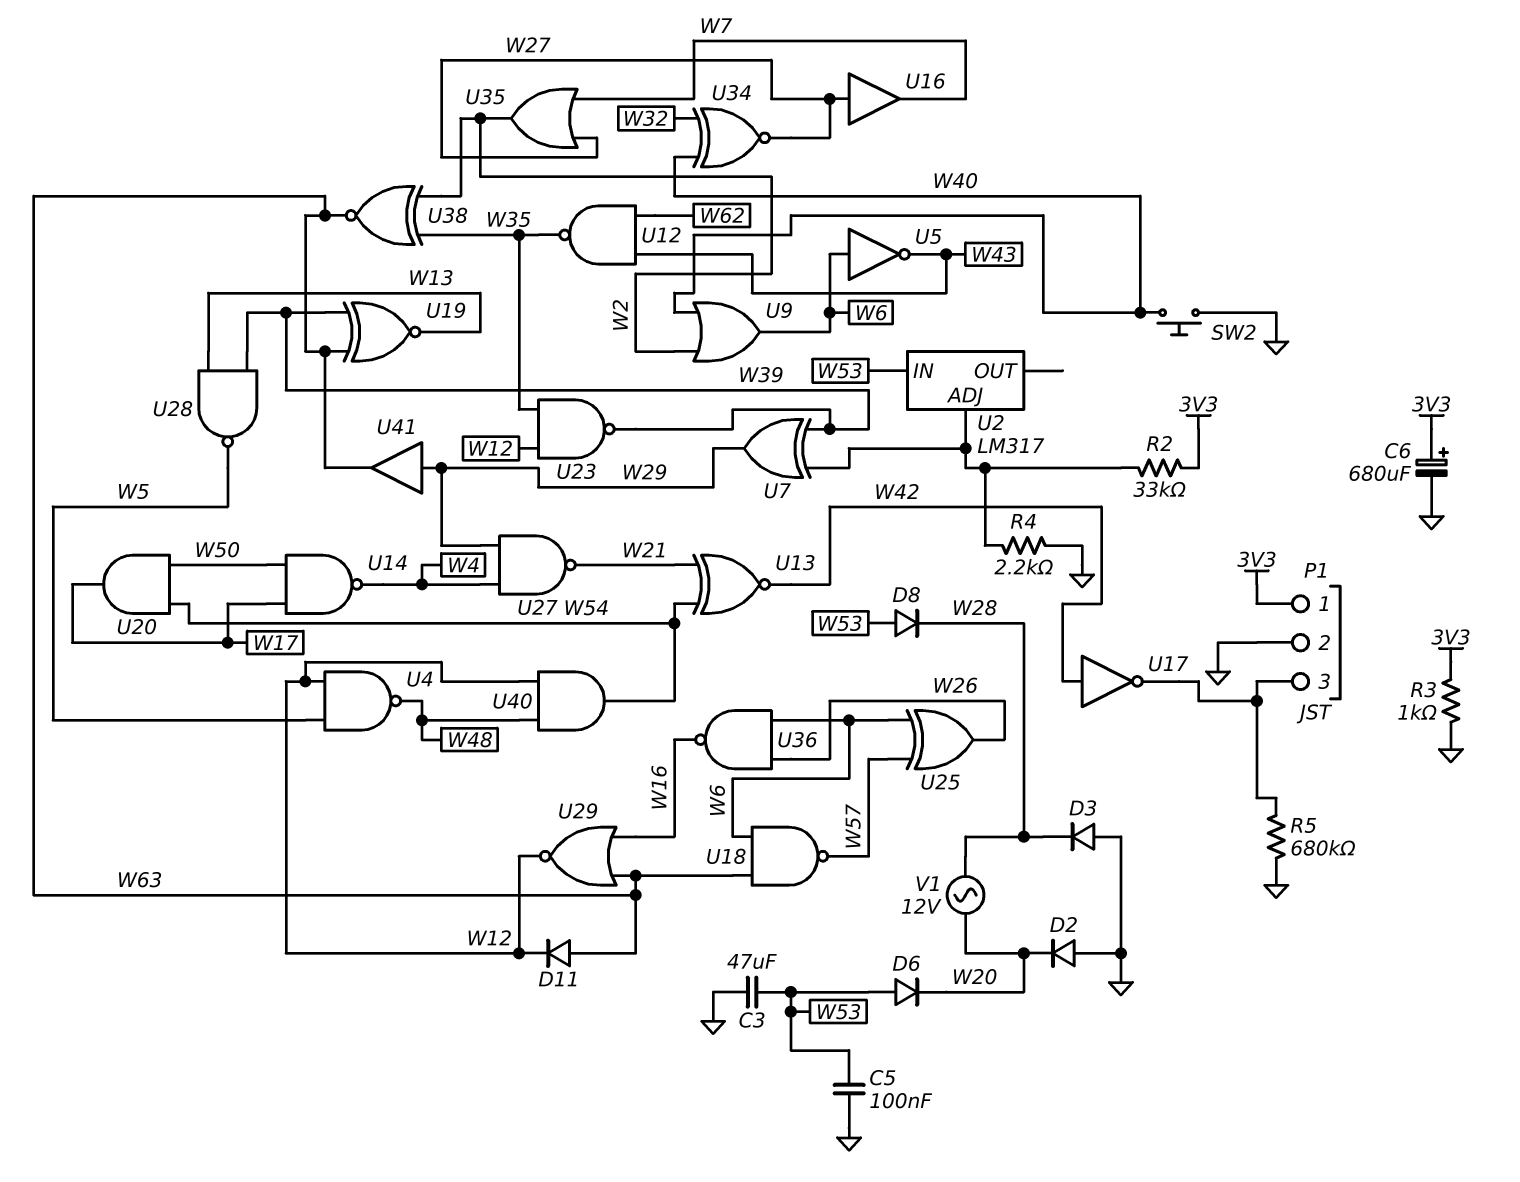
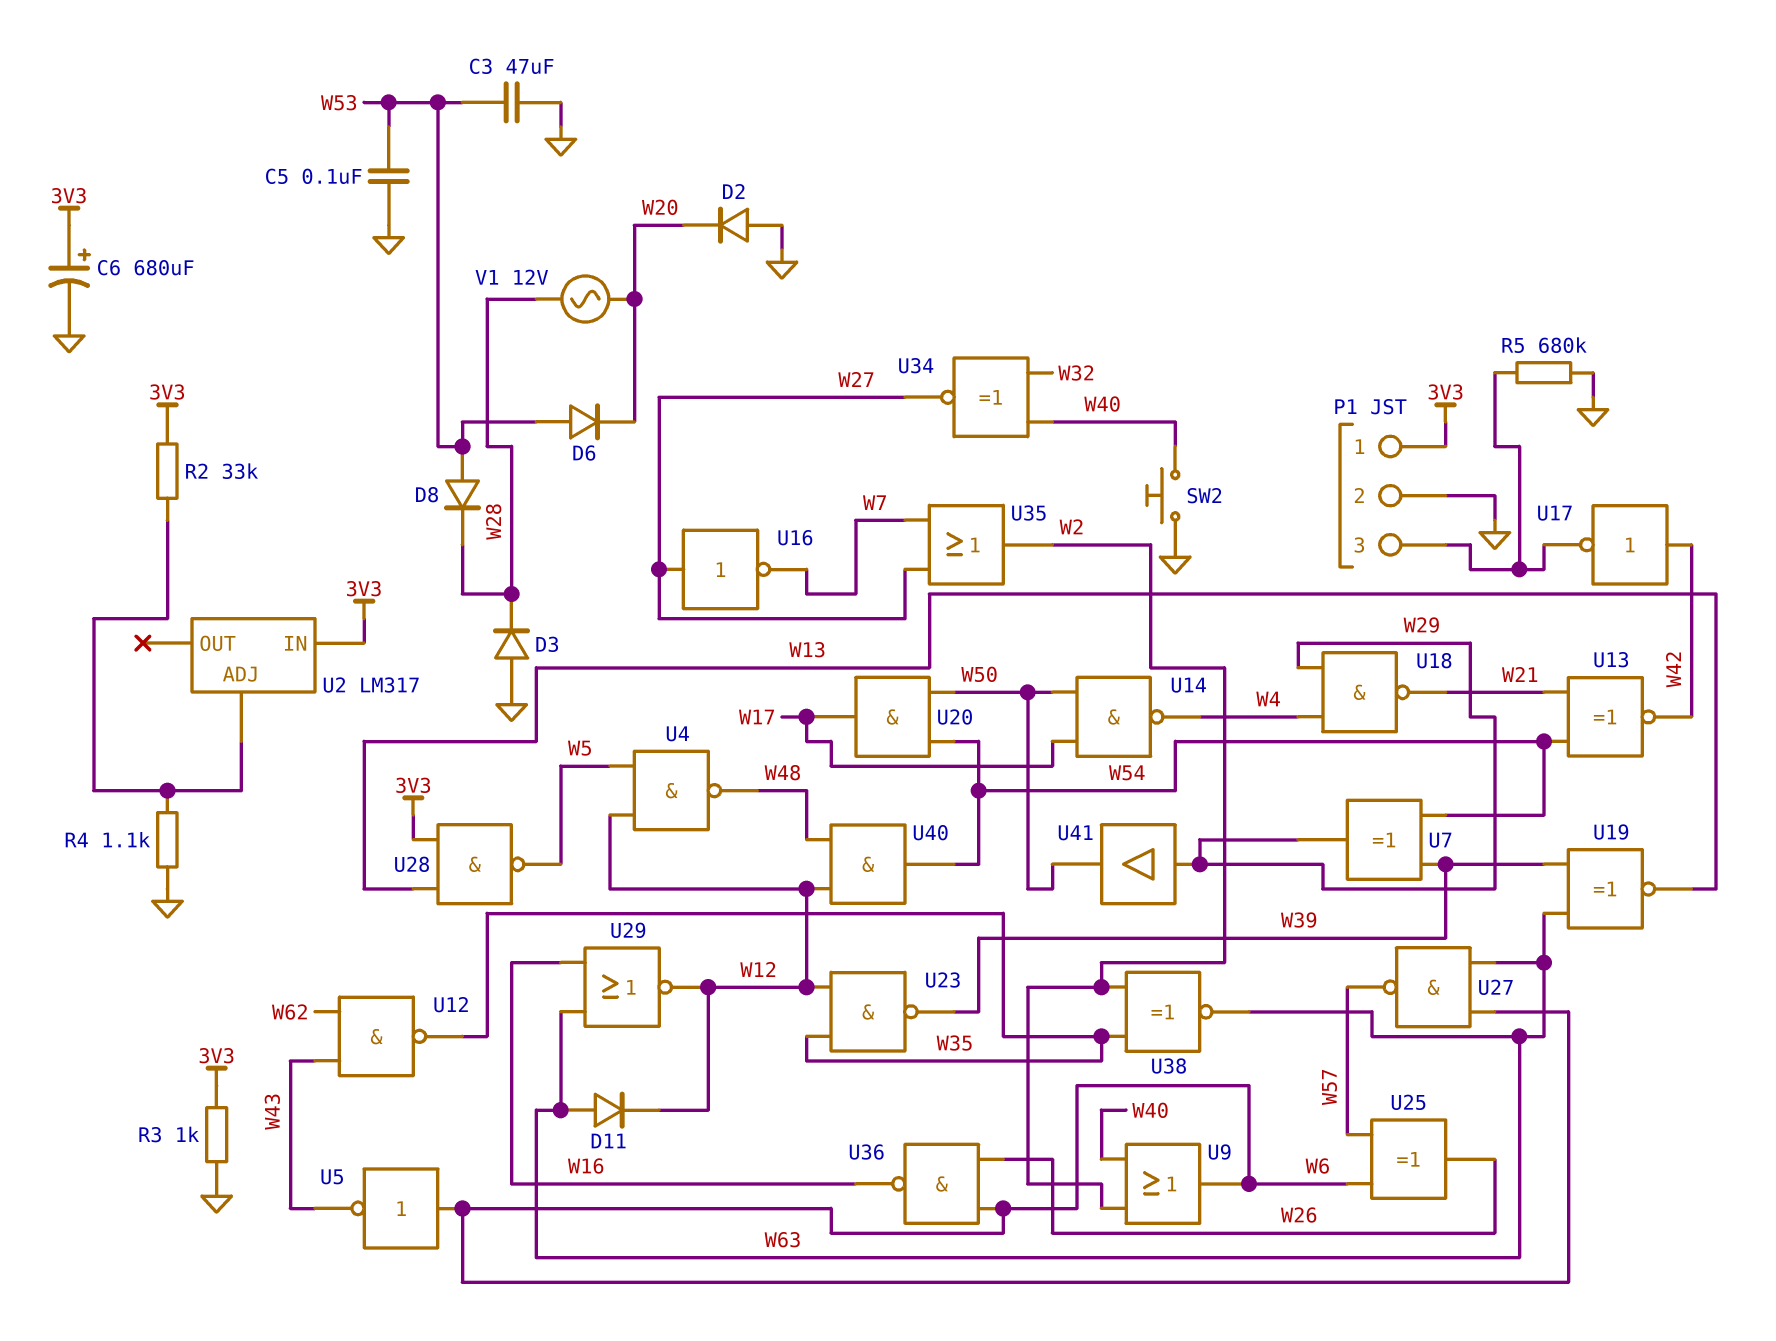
R4: 2.2k (GND, U2/ADJ) -> 1.1k (GND, U2/ADJ)
U2 pin IN: W53 -> 3V3
U7: XOR (in U2/ADJ, in W39, out W29) -> XOR (in W39, in W54, out W29)
U16: buffer (in W27, out W7) -> NOT (in W27, out W7)
U18: NAND (in W6, in W63, out W57) -> NAND (in W4, in W29, out W21)
U27: NAND (in W4, in W29, out W21) -> NAND (in W6, in W63, out W57)
U28: NAND (in W13, in W39, out W5) -> NAND (in 3V3, in W13, out W5)
U41: buffer (in W29, out W63) -> buffer (in W29, out W50)

